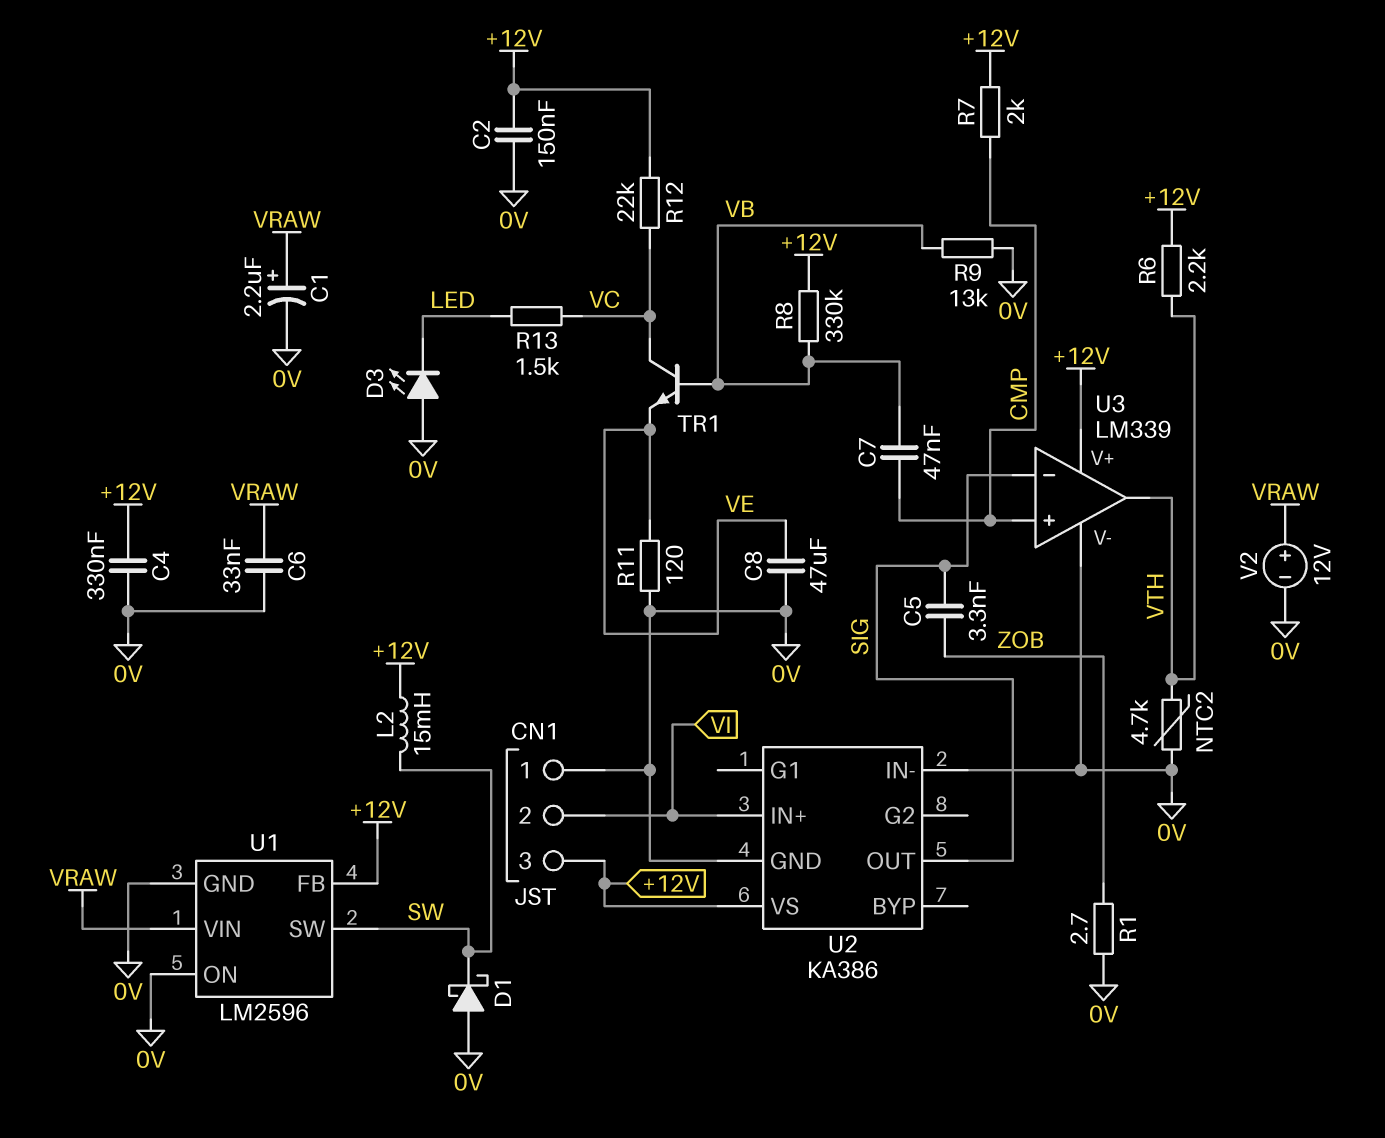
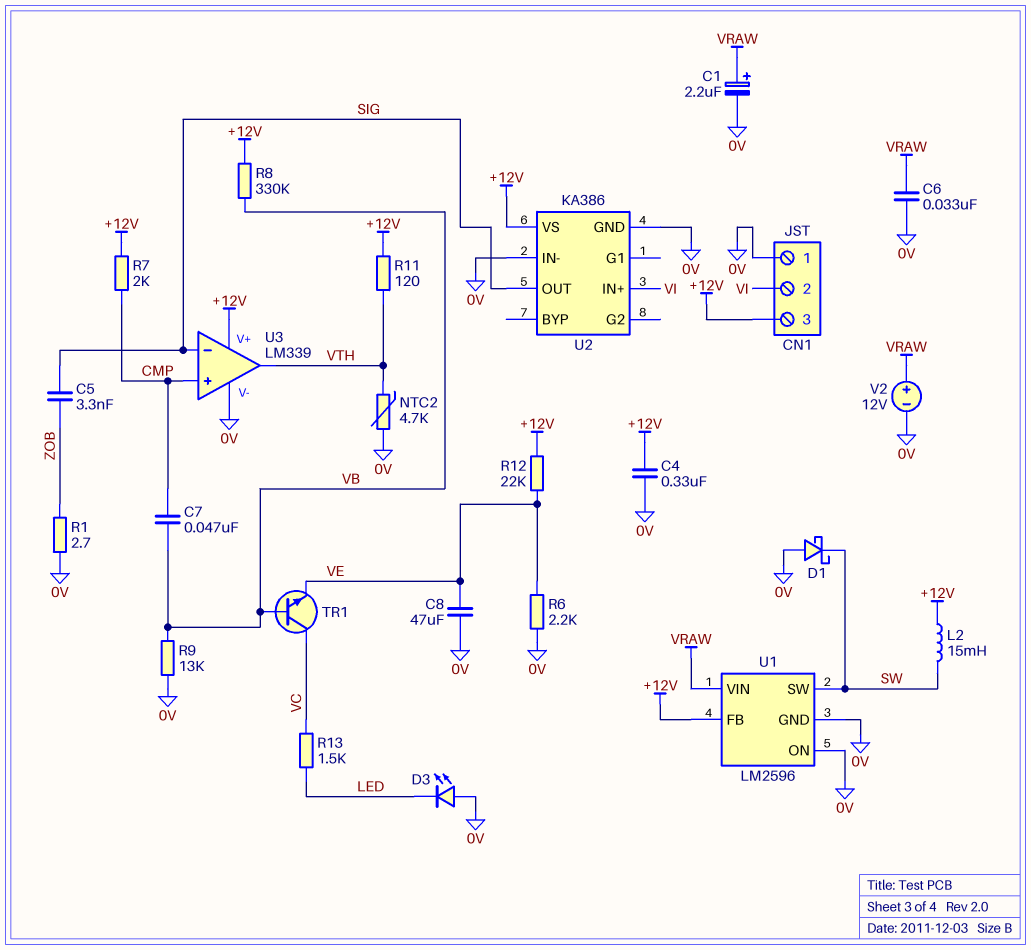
C2: 150nF (+12V, 0V) -> none
R6: 2.2k (+12V, VTH) -> 2.2k (0V, VE)
R11: 120 (0V, VE) -> 120 (+12V, VTH)
R12: 22k (+12V, VC) -> 22k (+12V, VE)

